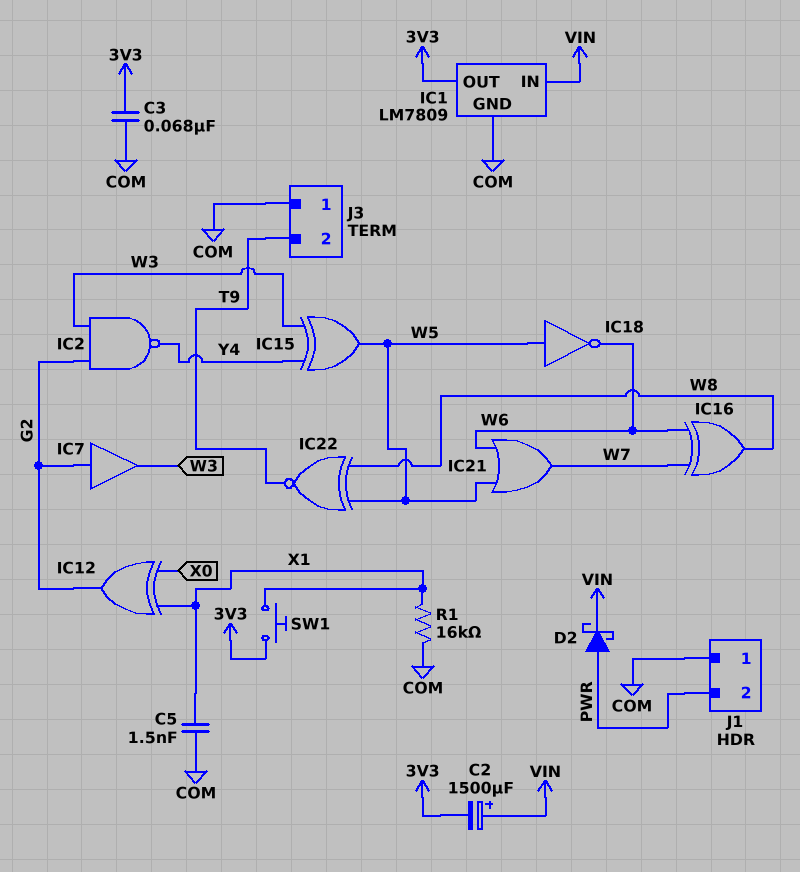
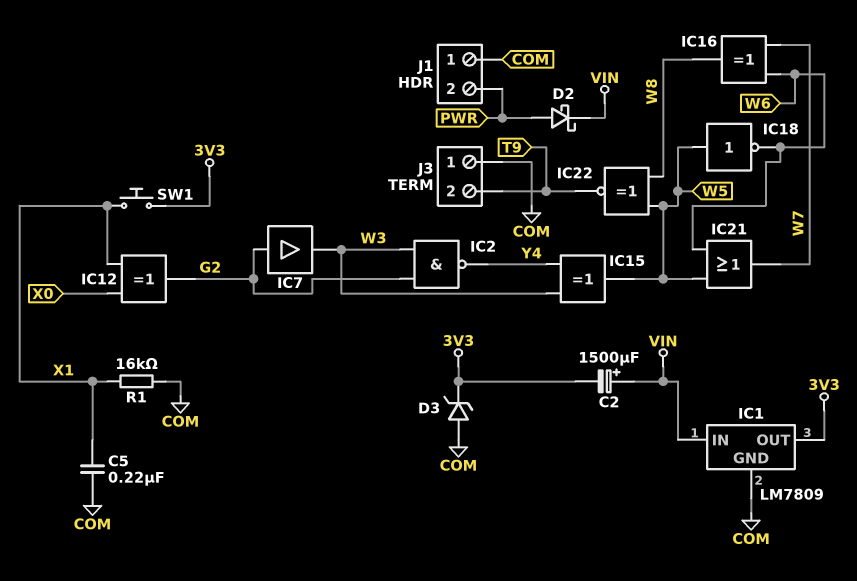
C3: 68nF (3V3, COM) -> none
C5: 1.5nF (COM, X1) -> 220nF (COM, X1)
D3: none -> zener (A COM, K 3V3)

